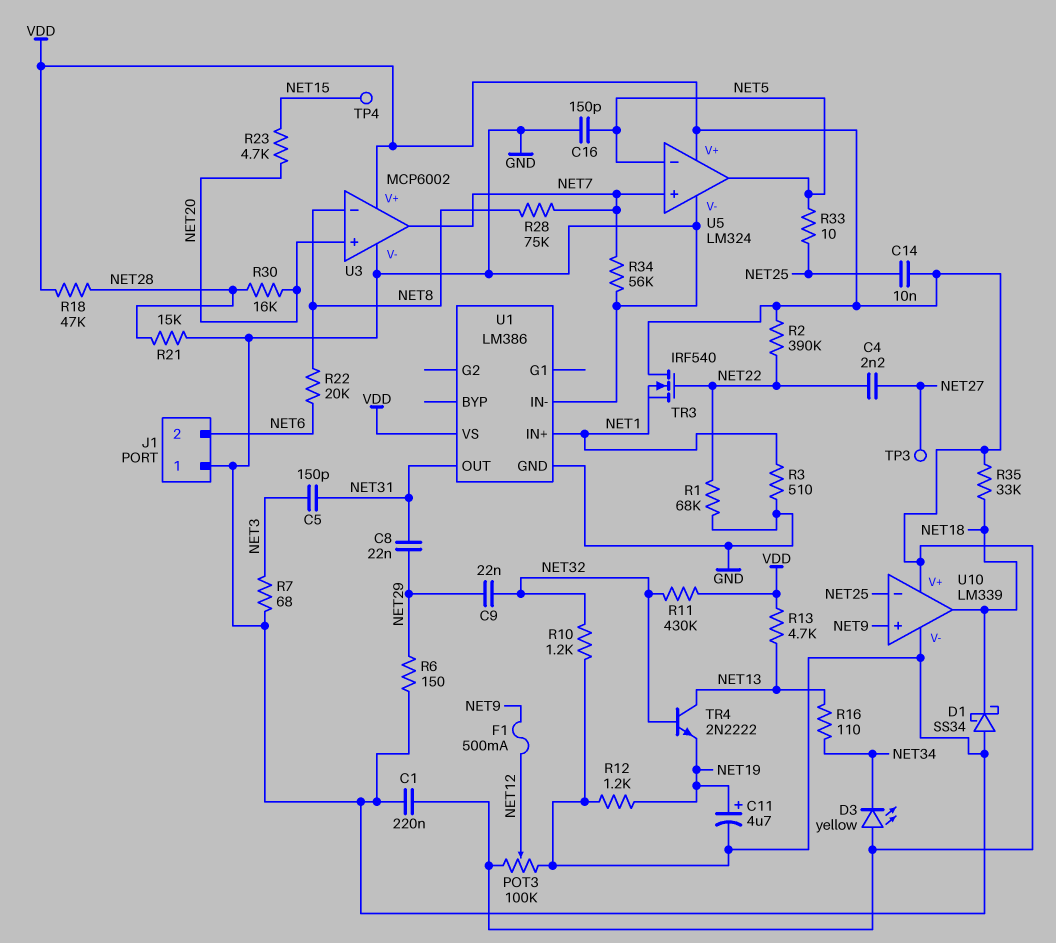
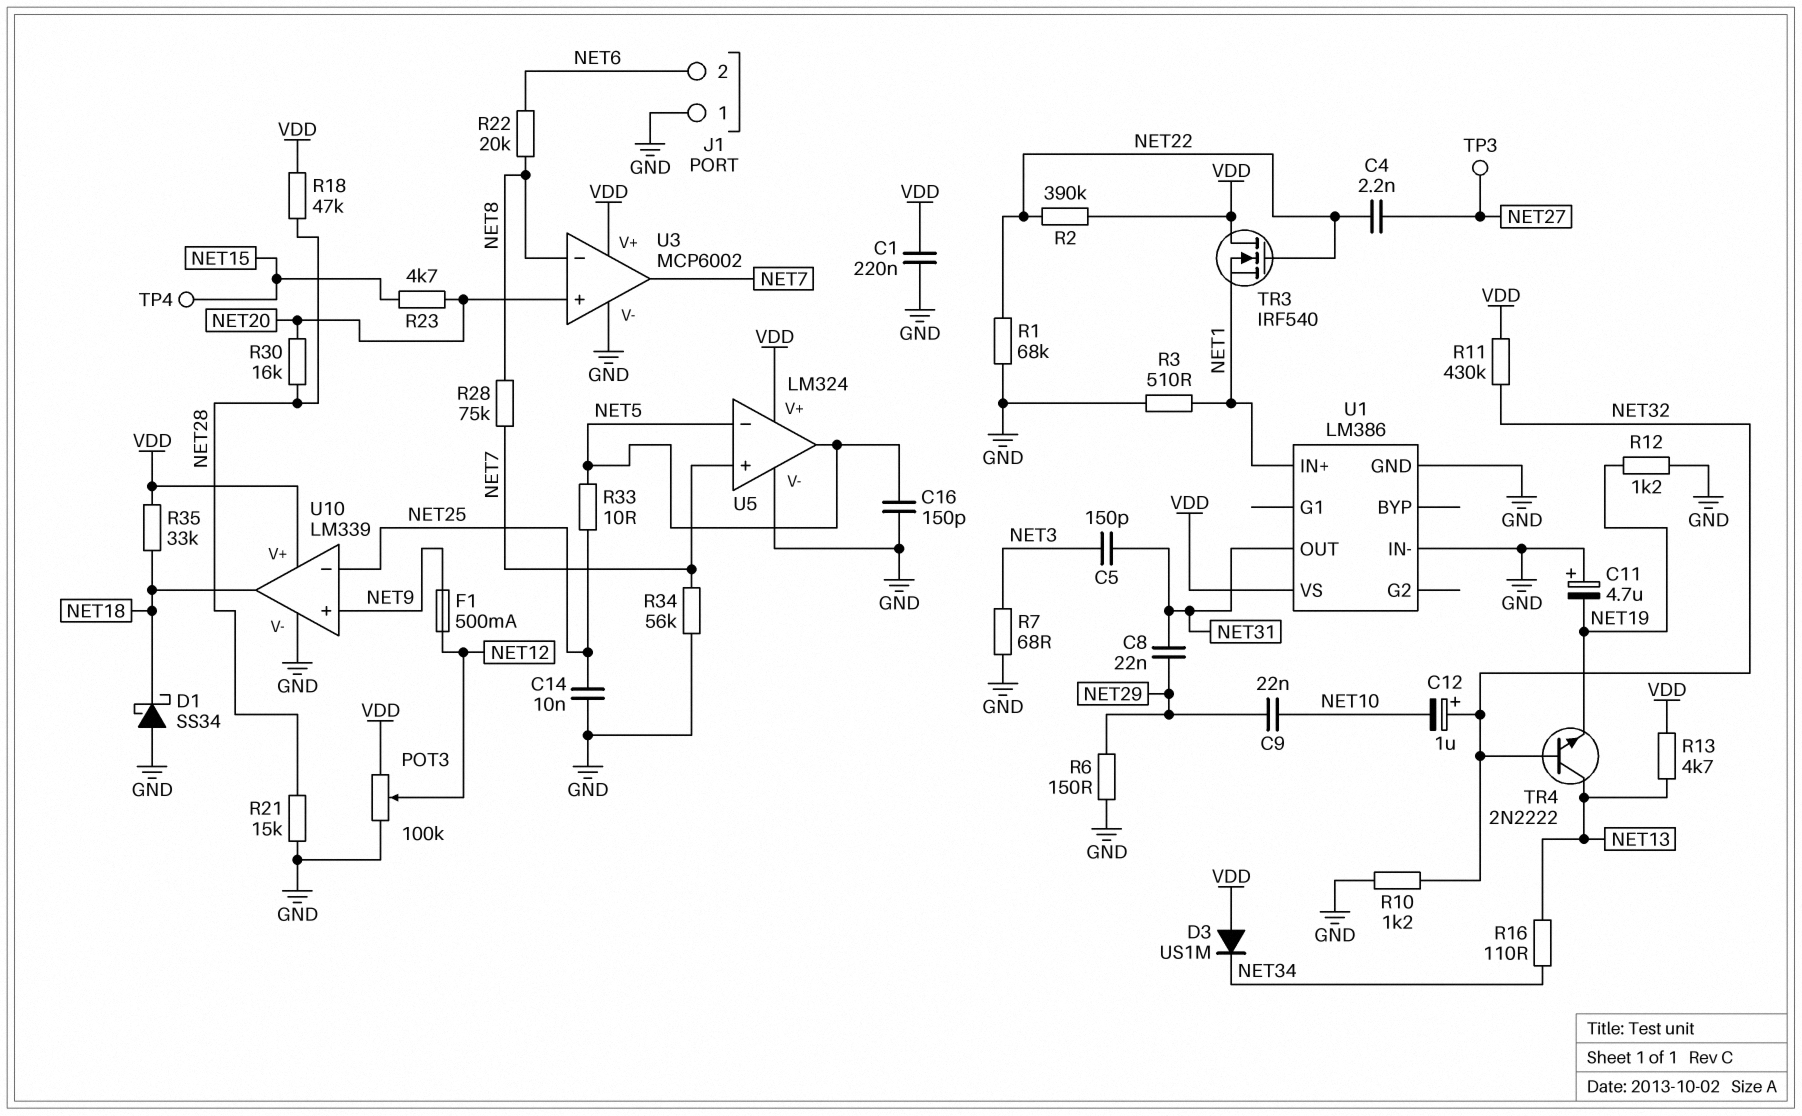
C9: 22nF (NET29, NET32) -> 22nF (NET10, NET29)
C11: 4.7uF (plus NET19, minus GND) -> 4.7uF (plus GND, minus NET19)
C12: none -> 1uF (plus NET32, minus NET10)
C14: 10nF (NET25, VDD) -> 10nF (GND, NET25)
D3: LED yellow (A VDD, K NET34) -> diode US1M (A VDD, K NET34)

